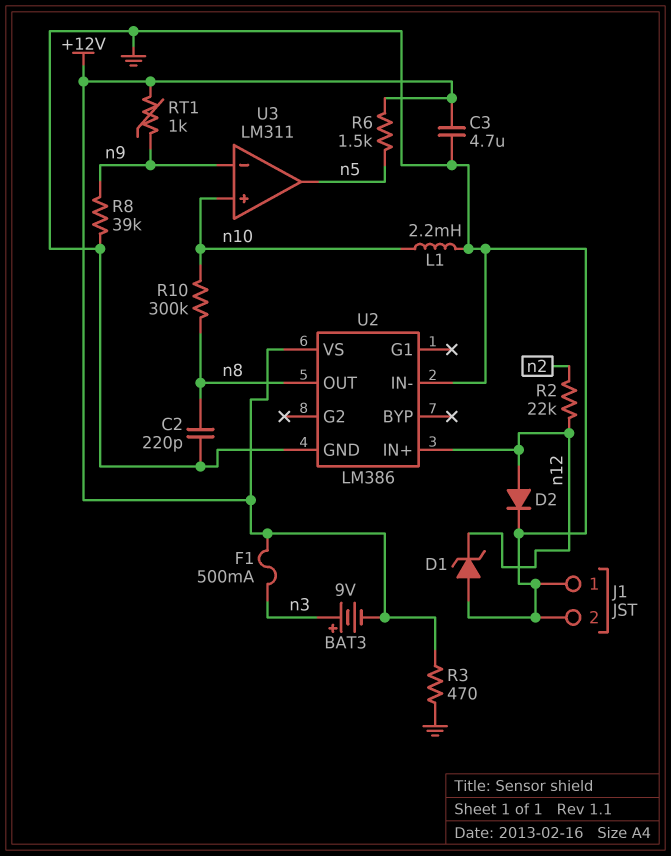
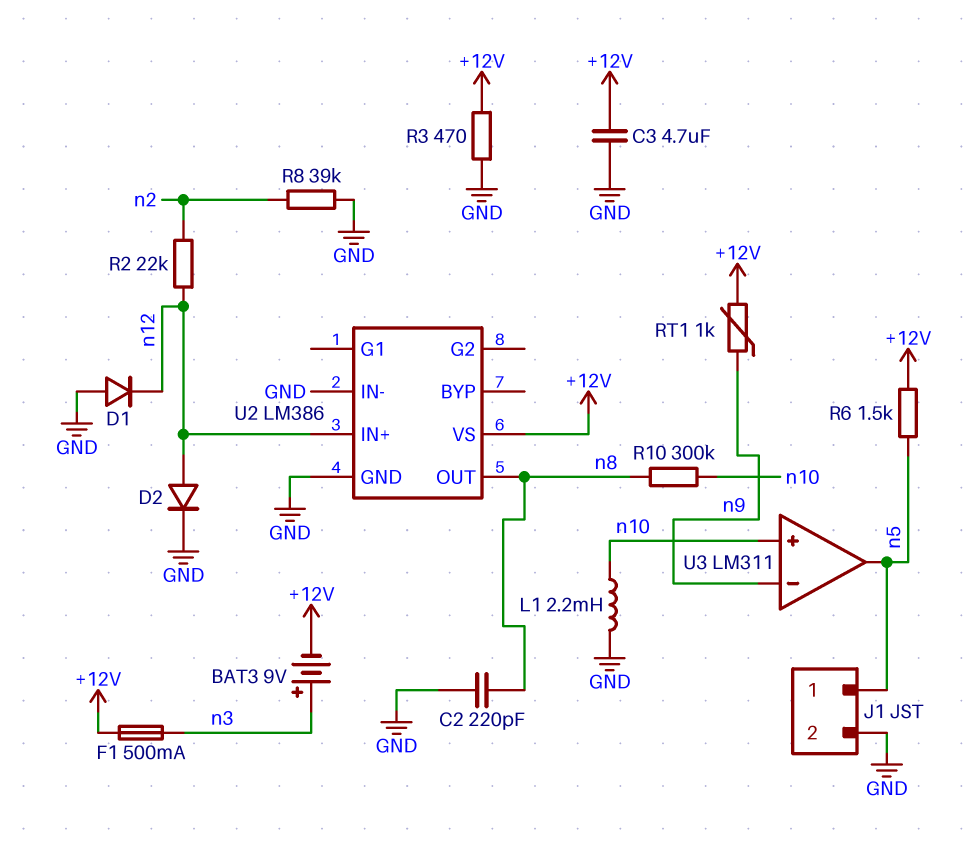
D1: zener (A GND, K n12) -> diode (A GND, K n12)
J1 pin 1: GND -> n5
R8: 39k (GND, n9) -> 39k (GND, n2)

